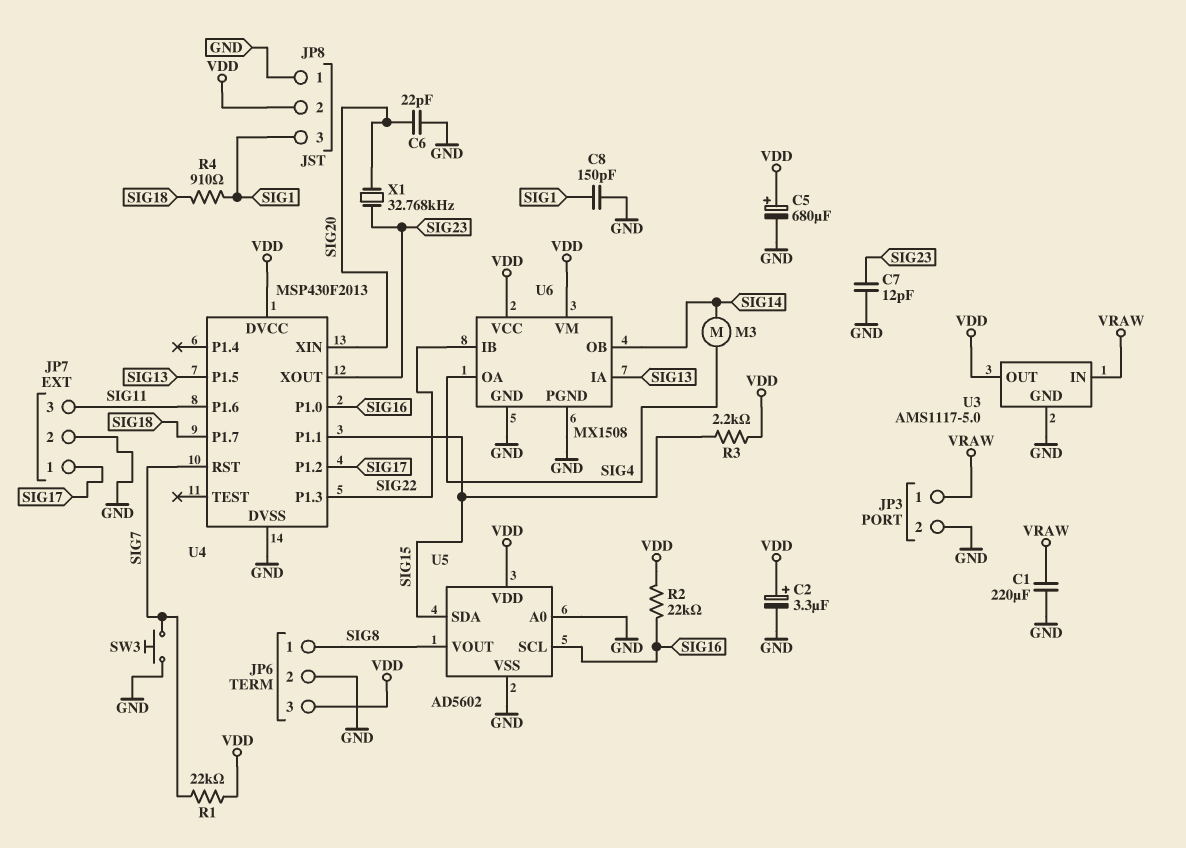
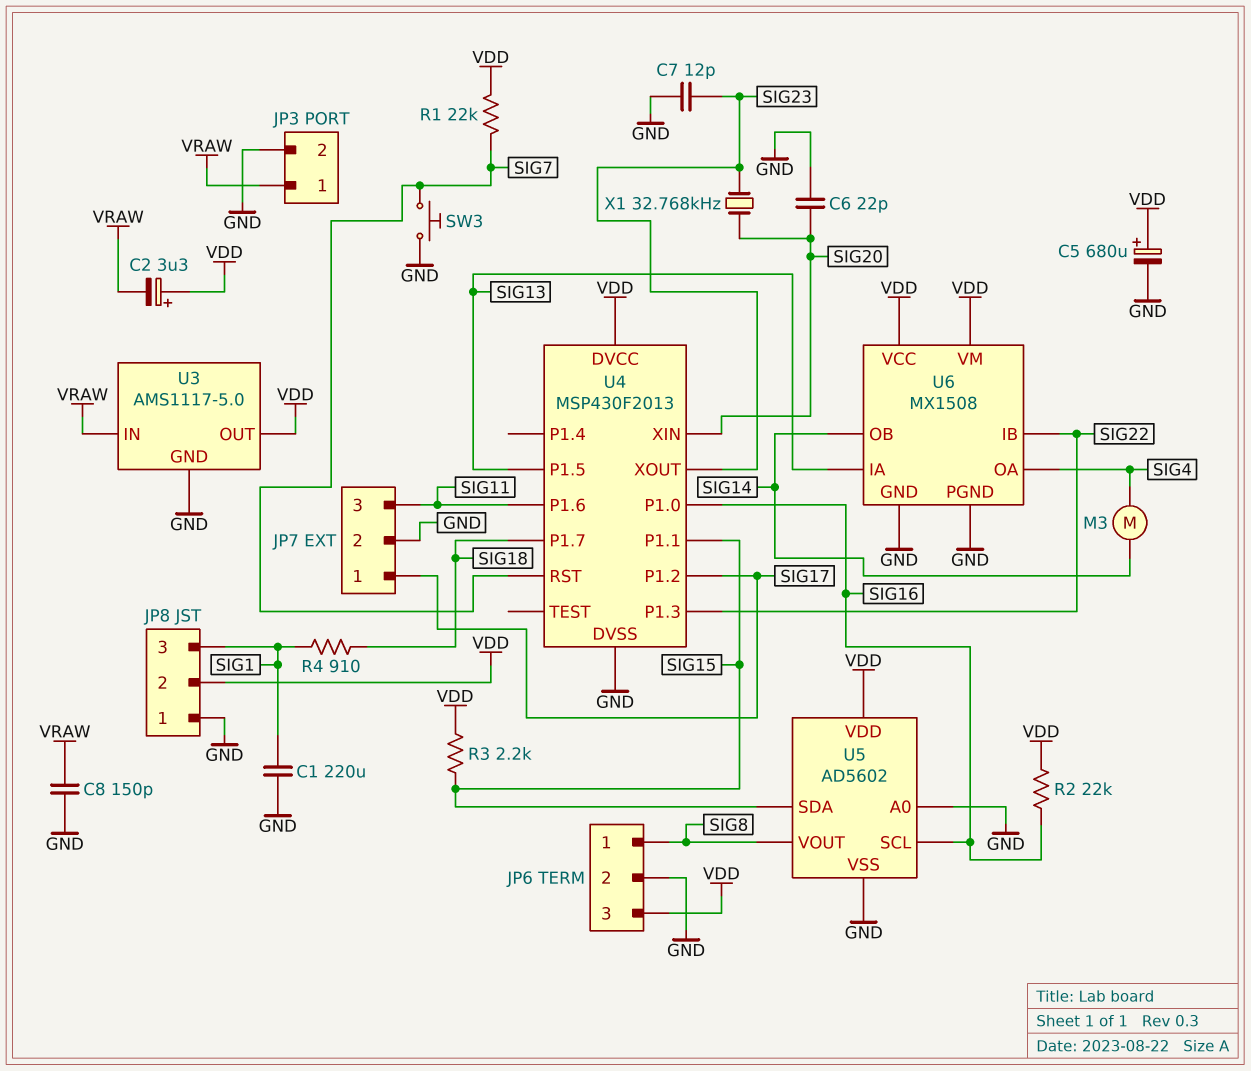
C1: 220uF (GND, VRAW) -> 220uF (GND, SIG1)
C2: 3.3uF (plus VDD, minus GND) -> 3.3uF (plus VDD, minus VRAW)
C8: 150pF (GND, SIG1) -> 150pF (GND, VRAW)

